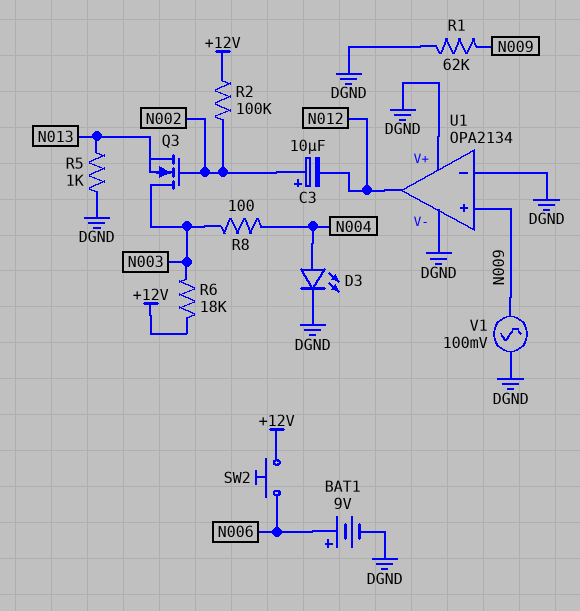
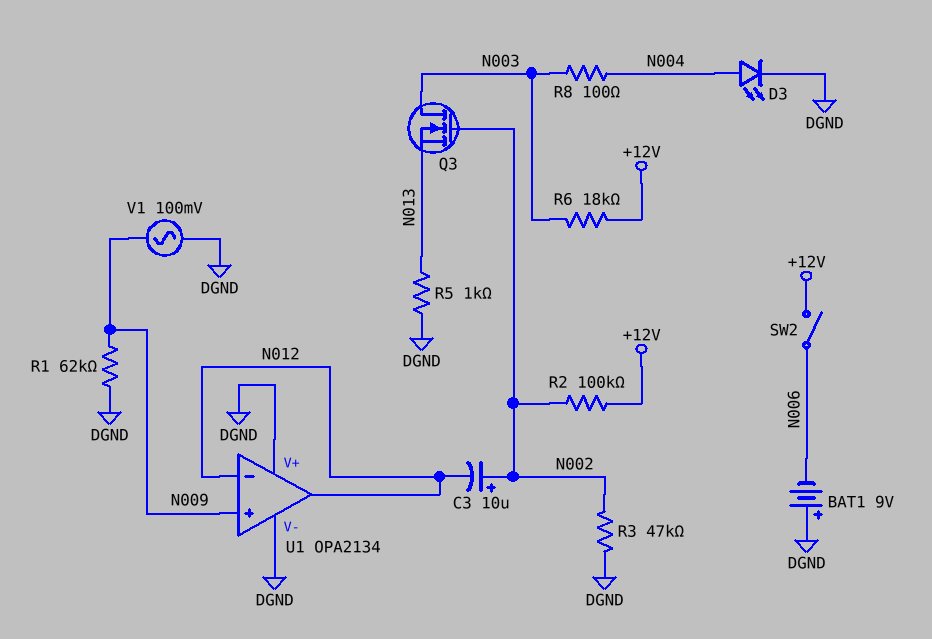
BAT1: 9V (plus N006, minus DGND) -> 9V (plus DGND, minus N006)
R3: none -> 47k (DGND, N002)
SW2: button (+12V, N006) -> switch (+12V, N006)
U1 pin in-: DGND -> N012

